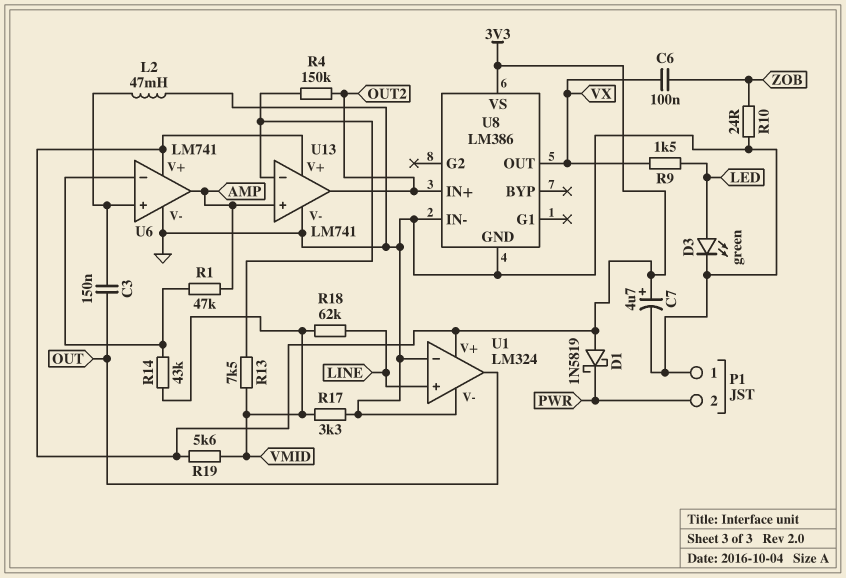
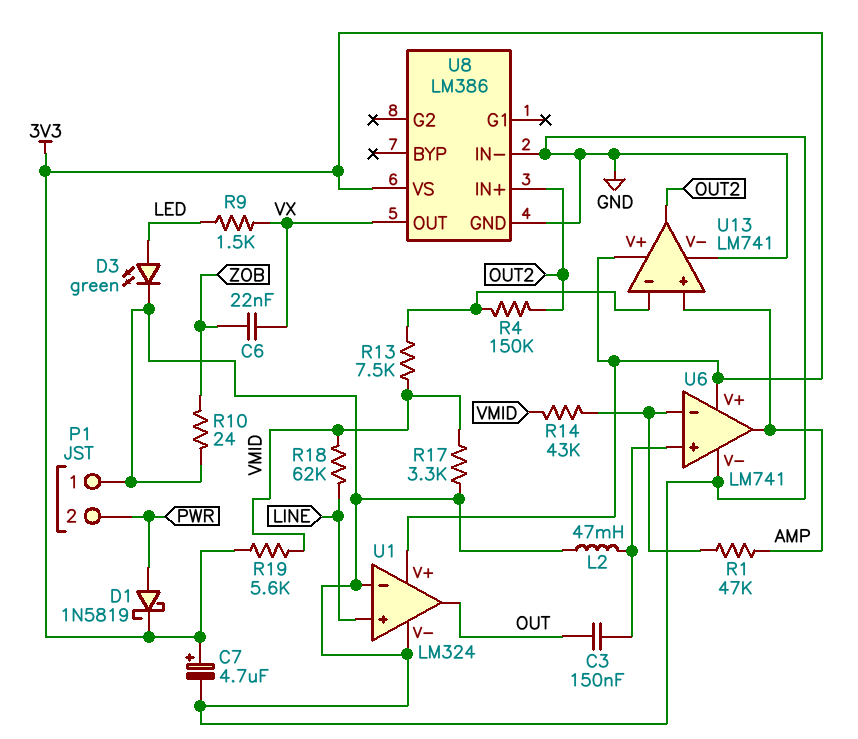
C6: 100nF (VX, ZOB) -> 22nF (VX, ZOB)
D1: schottky 1N5819 (A 3V3, K PWR) -> schottky 1N5819 (A PWR, K 3V3)

